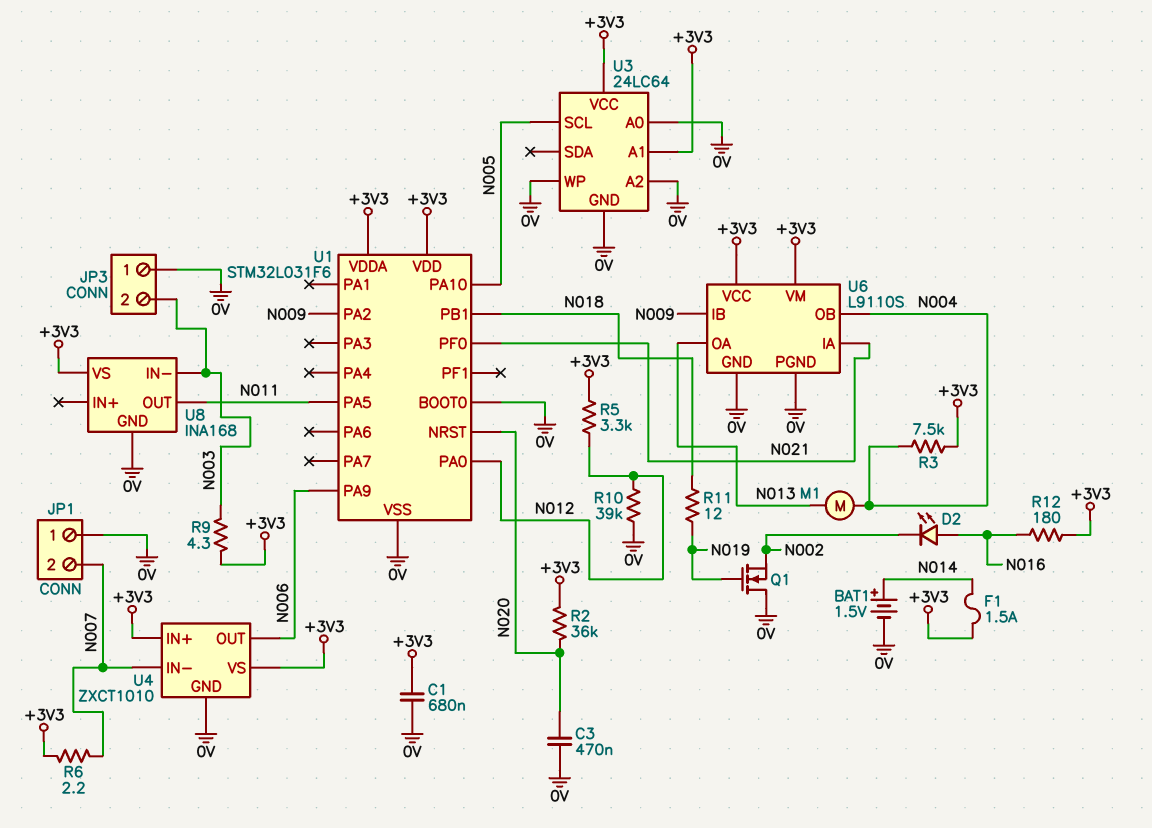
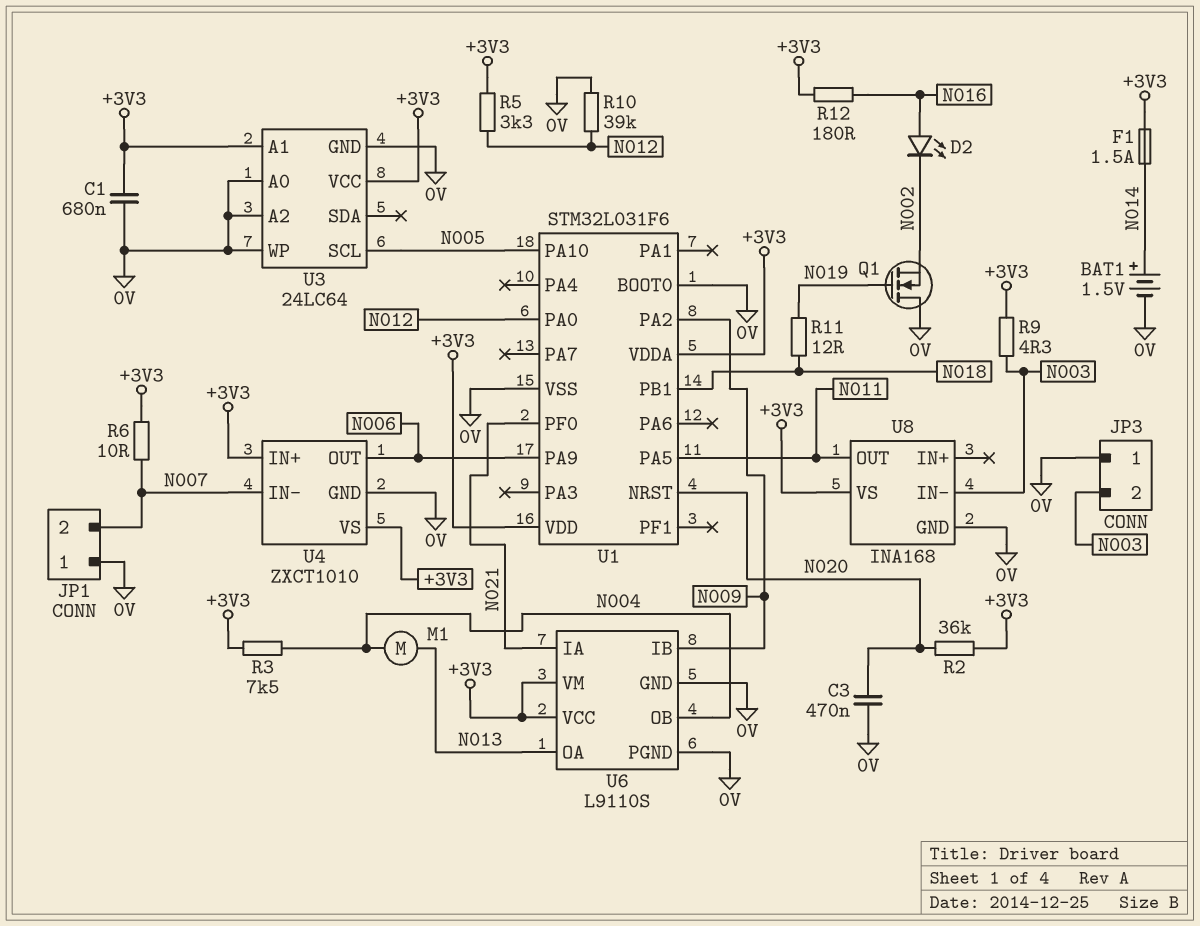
R6: 2.2 (+3V3, N007) -> 10 (+3V3, N007)

